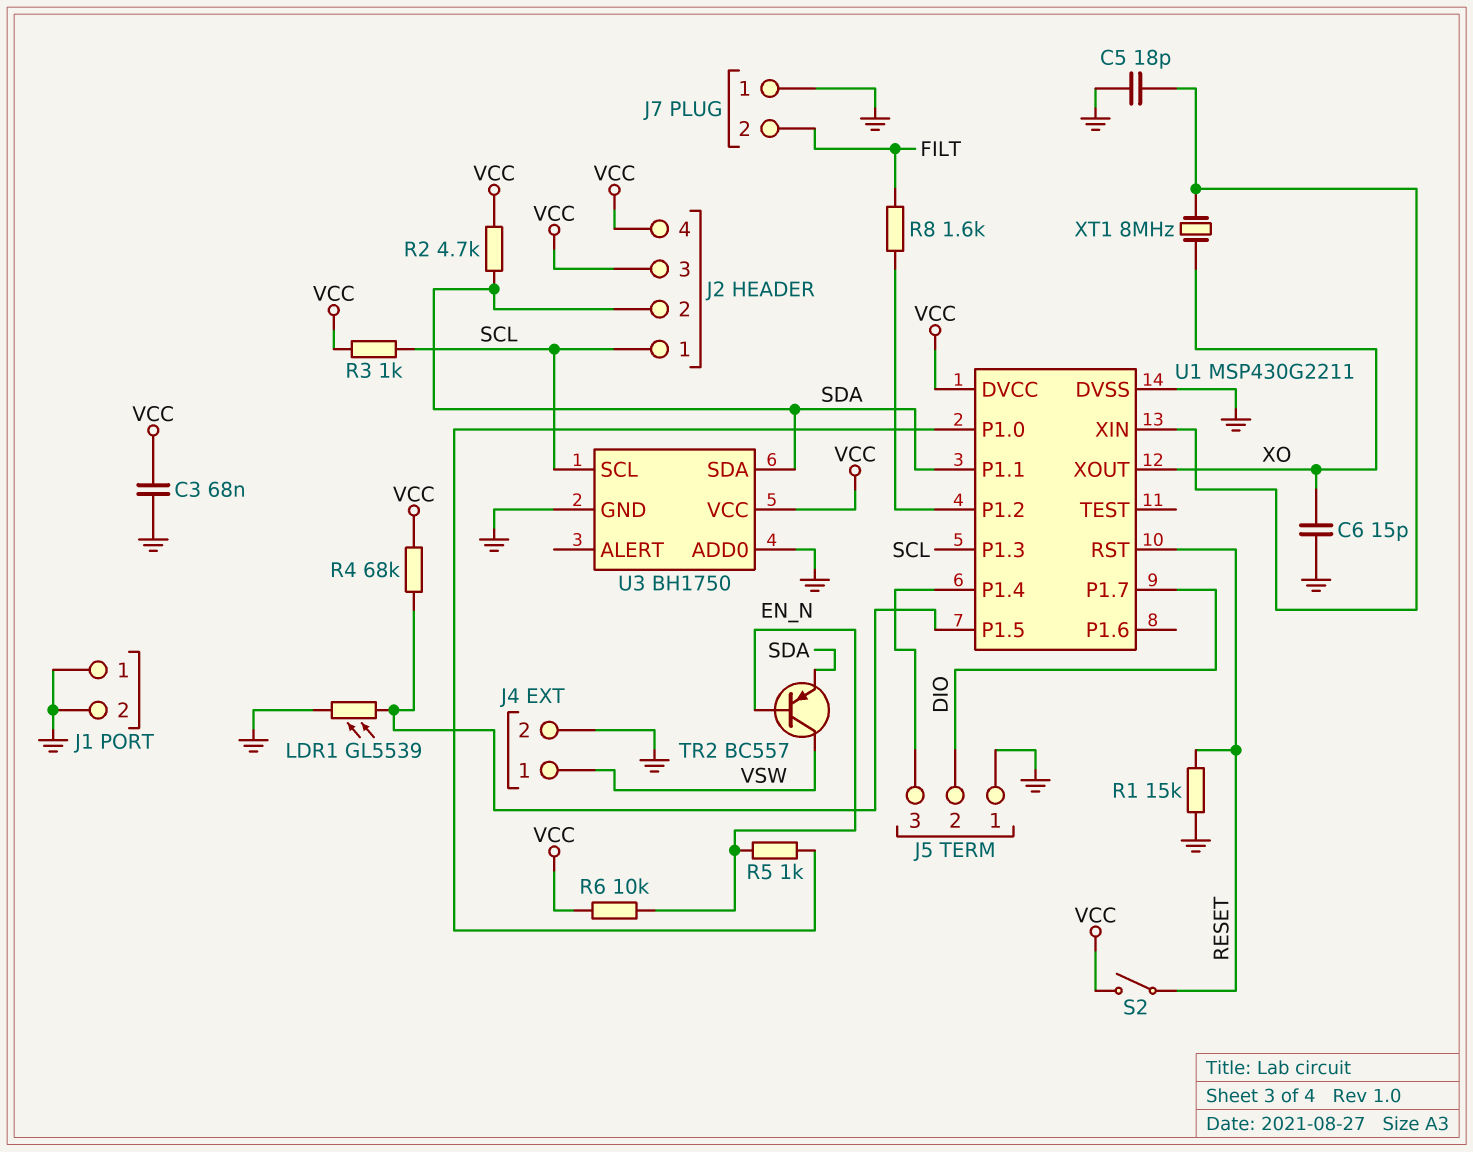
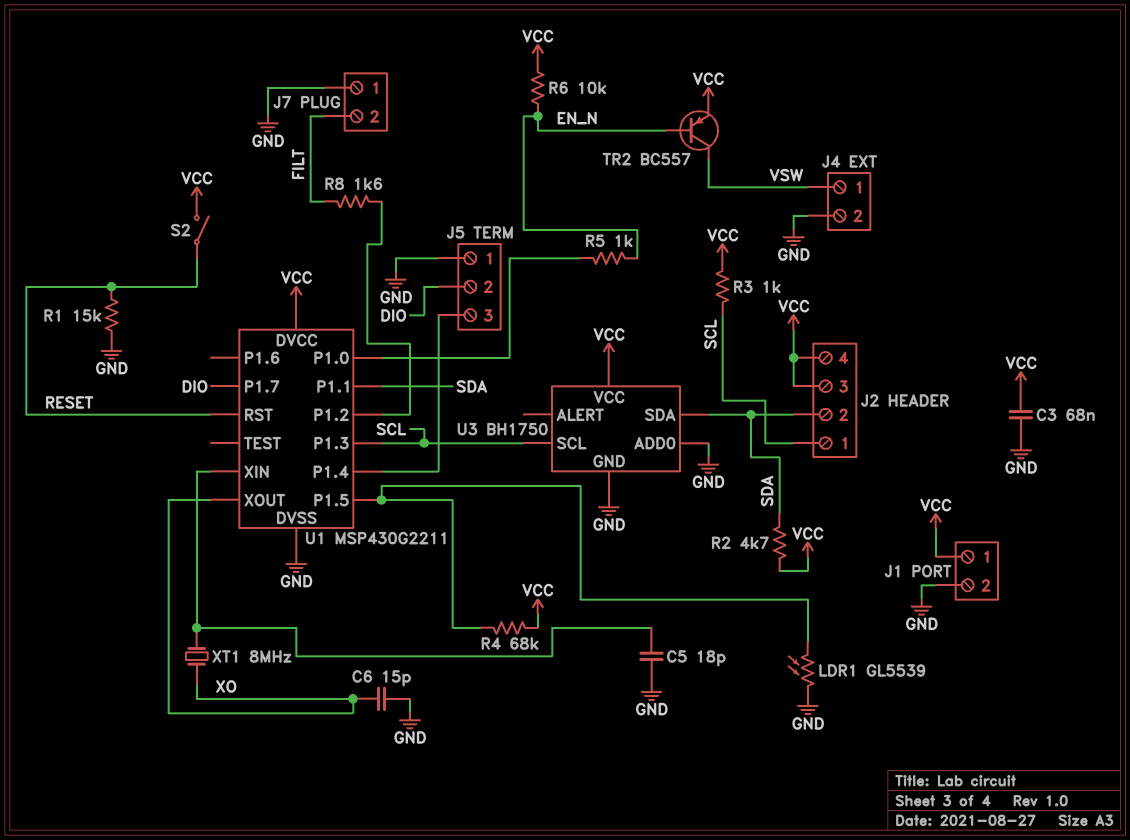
J1 pin 1: GND -> VCC
TR2: PNP BC557 (B EN_N, C VSW, E SDA) -> PNP BC557 (B EN_N, C VSW, E VCC)

